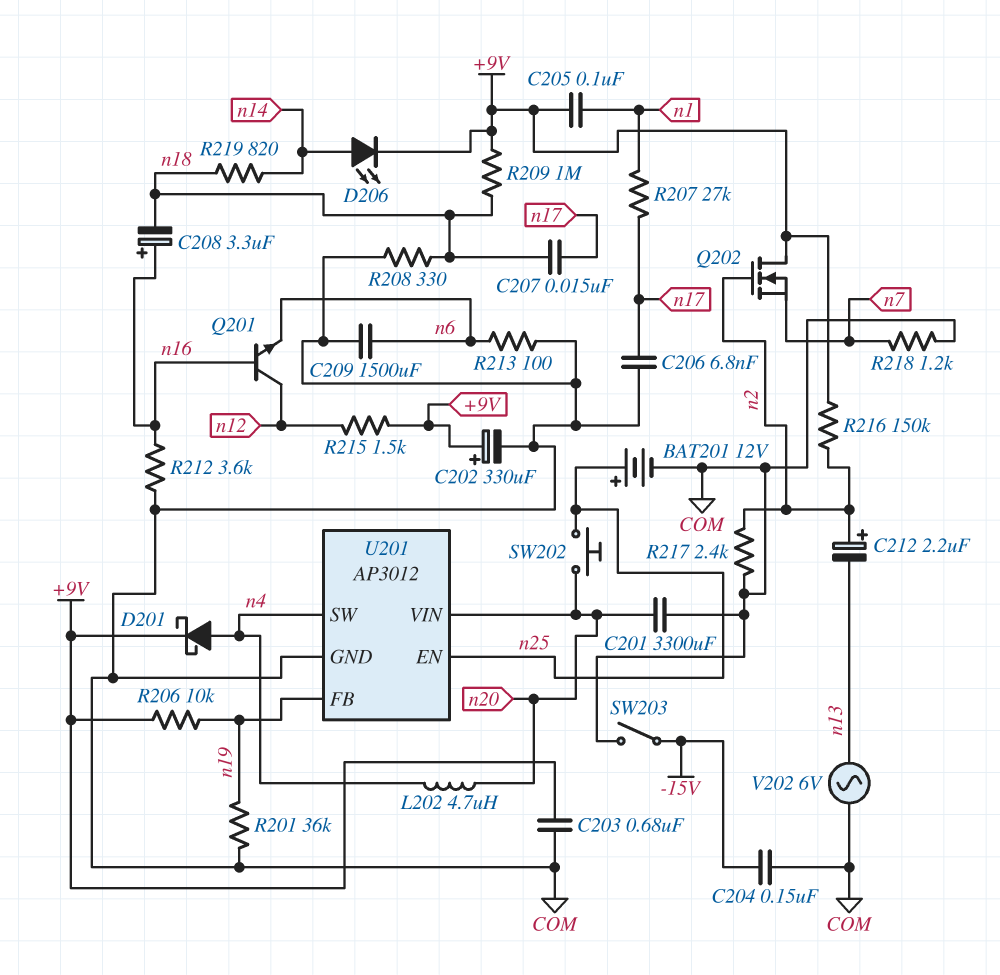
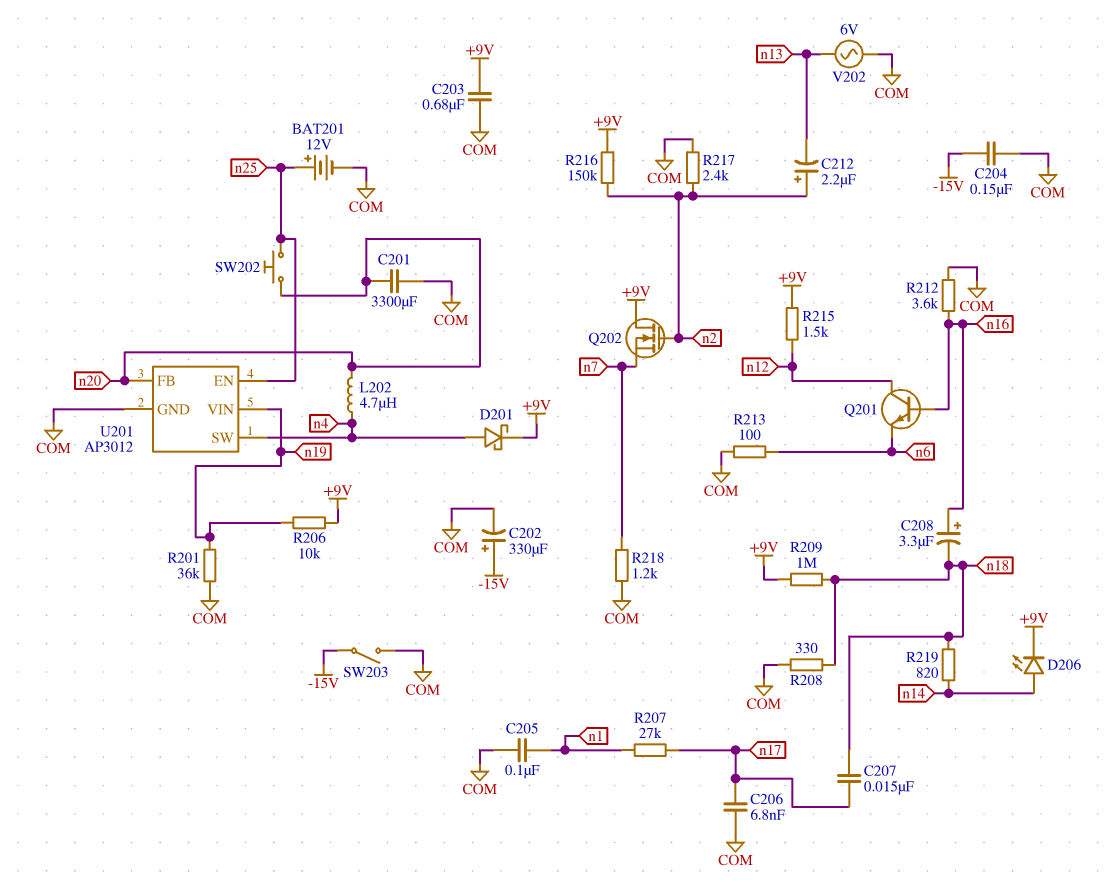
C202: 330uF (plus +9V, minus COM) -> 330uF (plus -15V, minus COM)
C205: 100nF (+9V, n1) -> 100nF (COM, n1)
C209: 1500uF (COM, n6) -> none
U201 pin FB: n19 -> n20
U201 pin VIN: n20 -> n19

